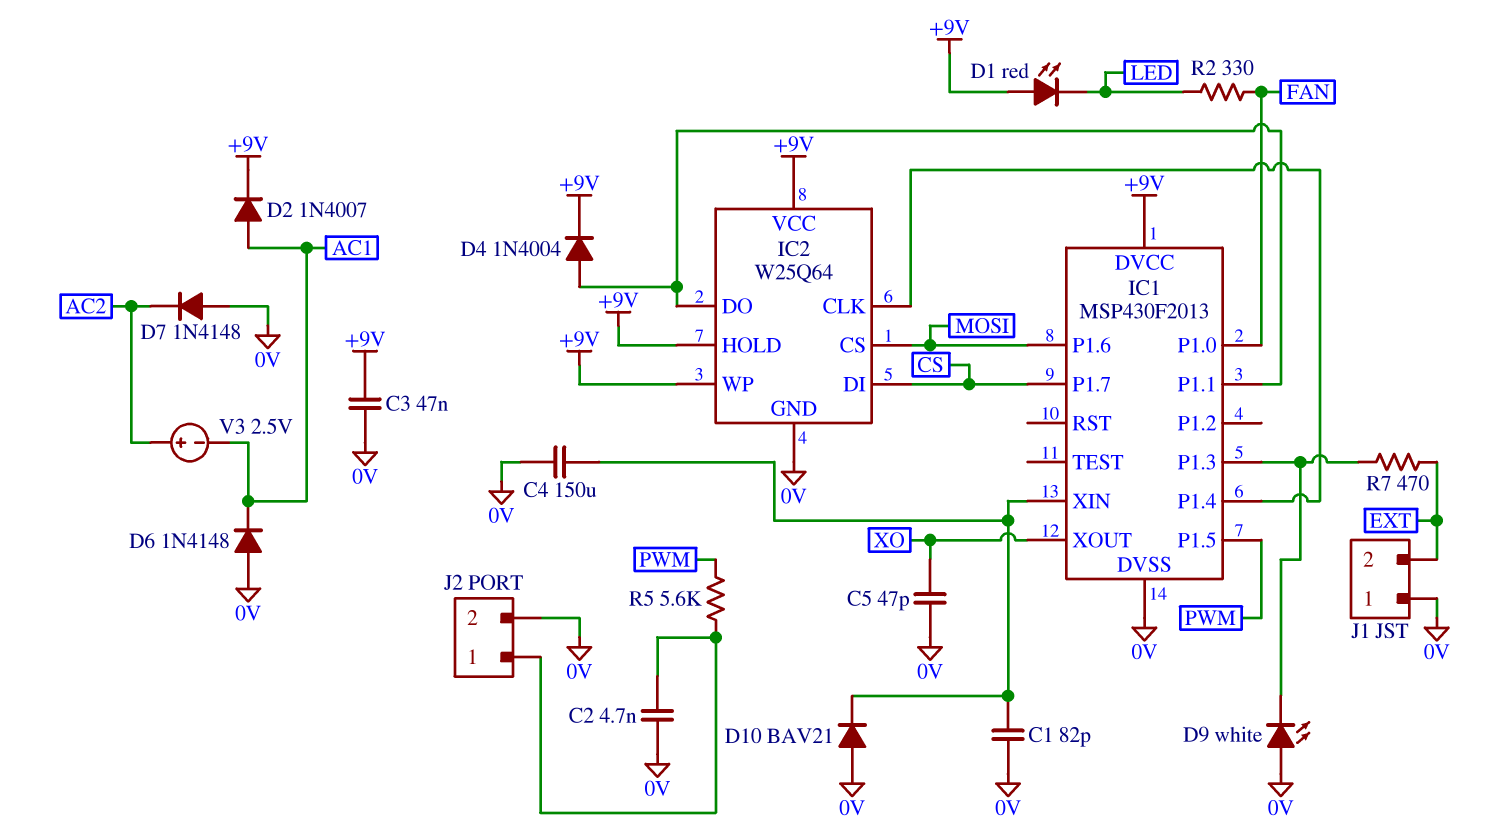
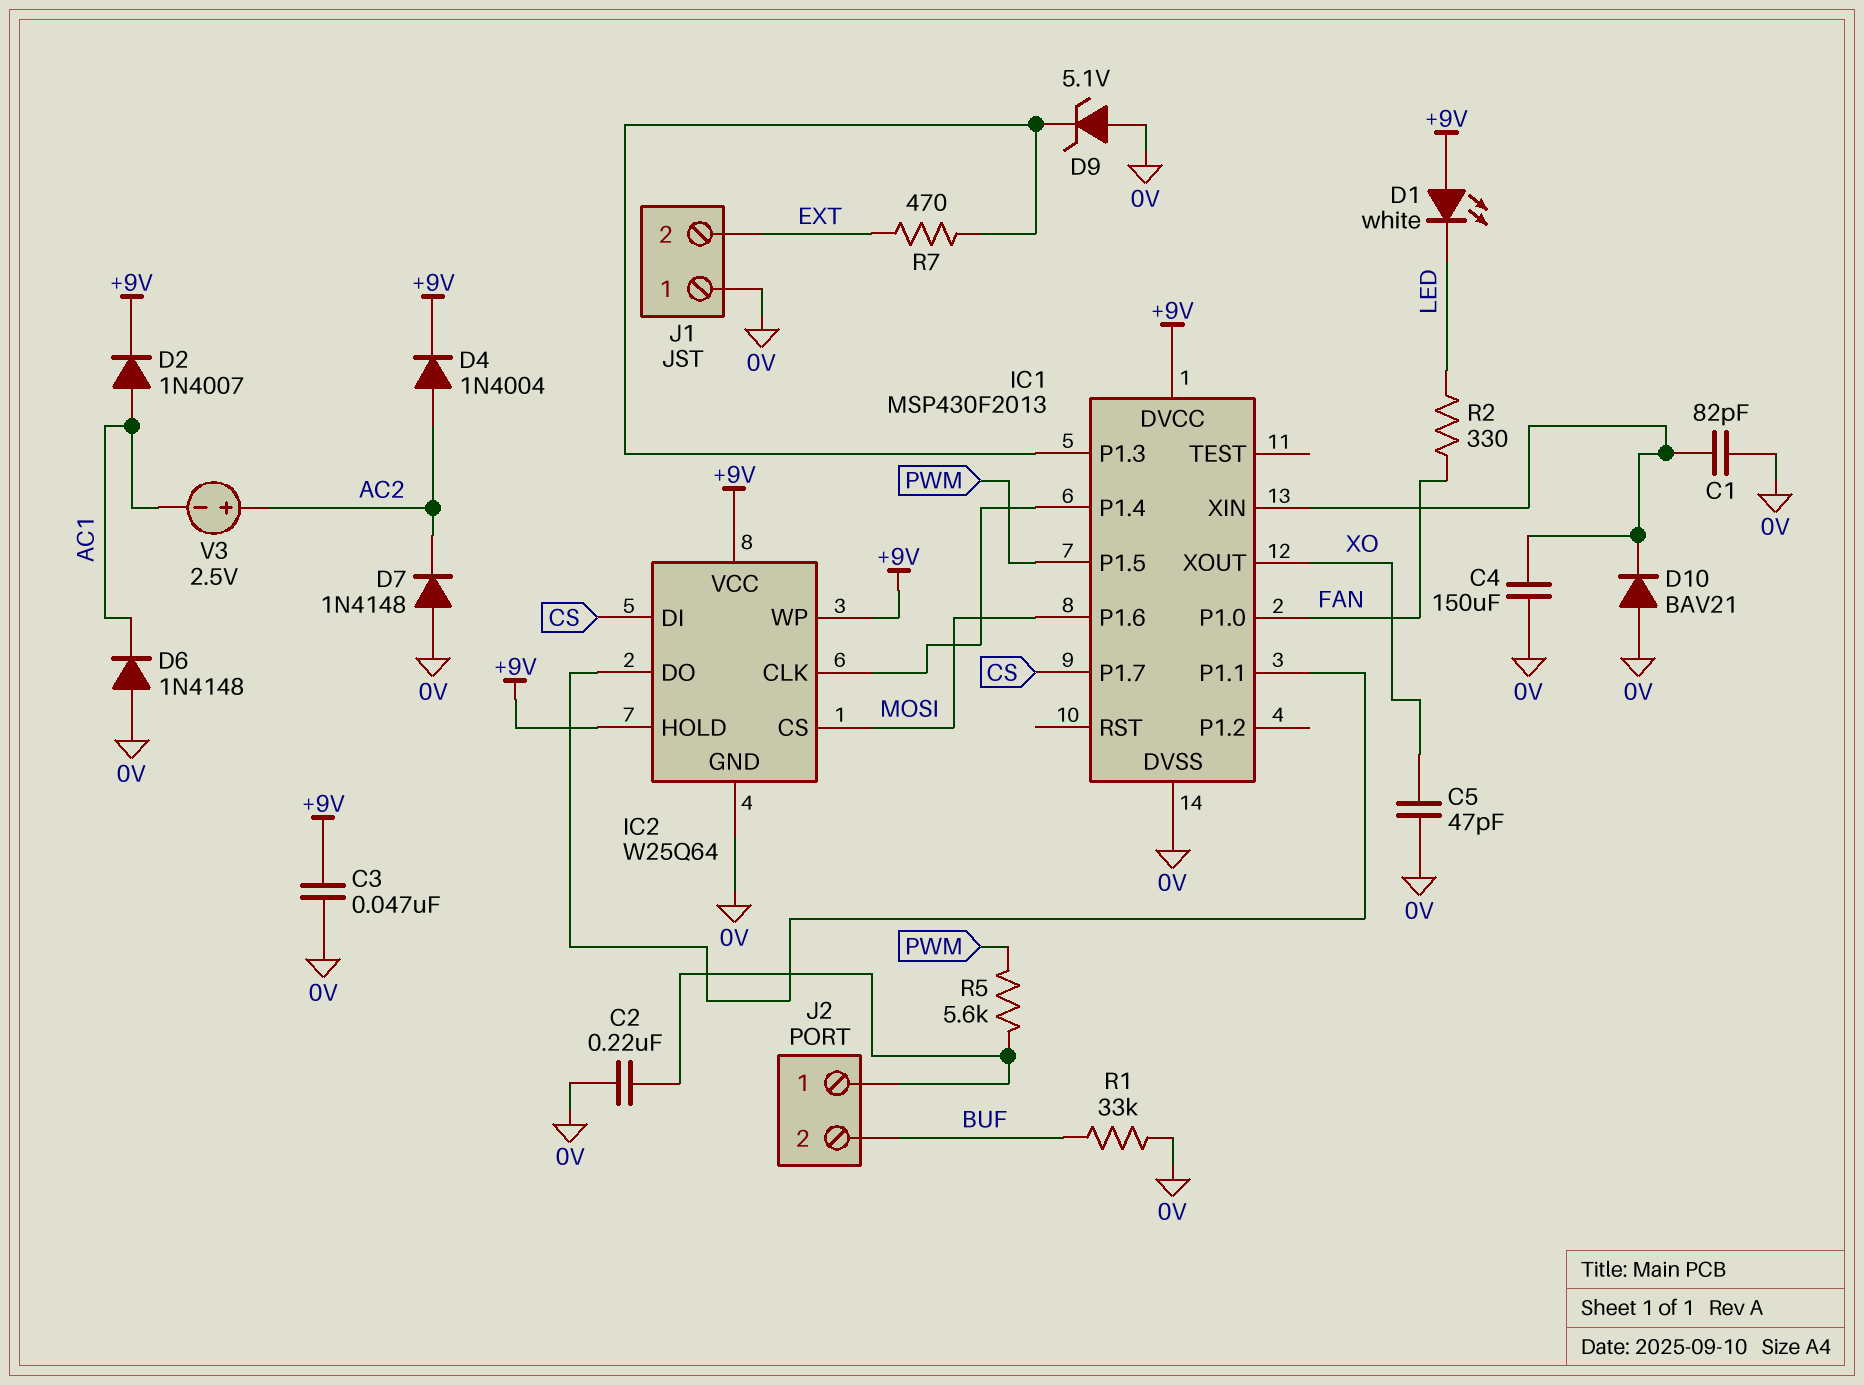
C2: 4.7nF (0V, J2/1) -> 220nF (0V, J2/1)
D1: LED red (A +9V, K LED) -> LED white (A +9V, K LED)
D4: diode 1N4004 (A IC1/P1.1, K +9V) -> diode 1N4004 (A AC2, K +9V)
D9: LED white (A 0V, K IC1/P1.3) -> zener 5.1V (A 0V, K IC1/P1.3)
J2 pin 2: 0V -> BUF
R1: none -> 33k (0V, BUF)

